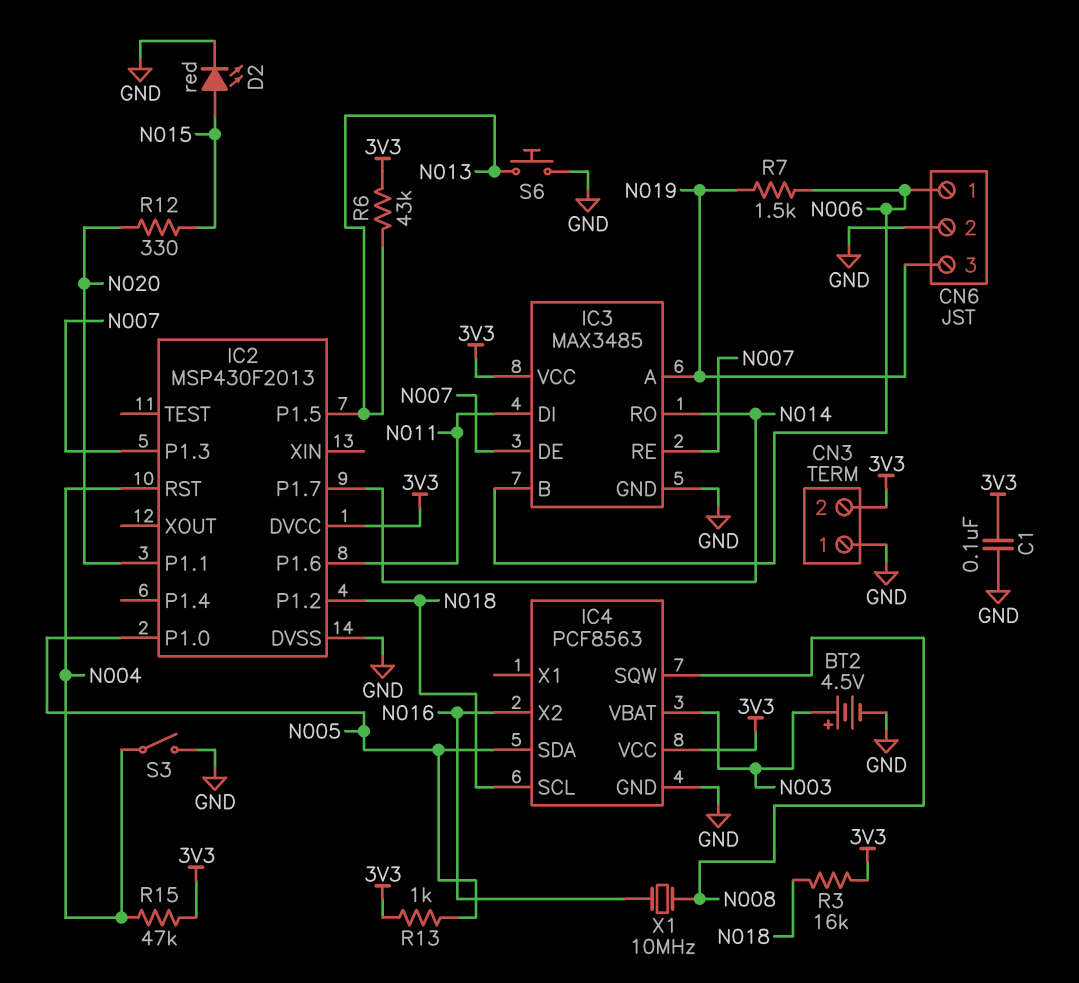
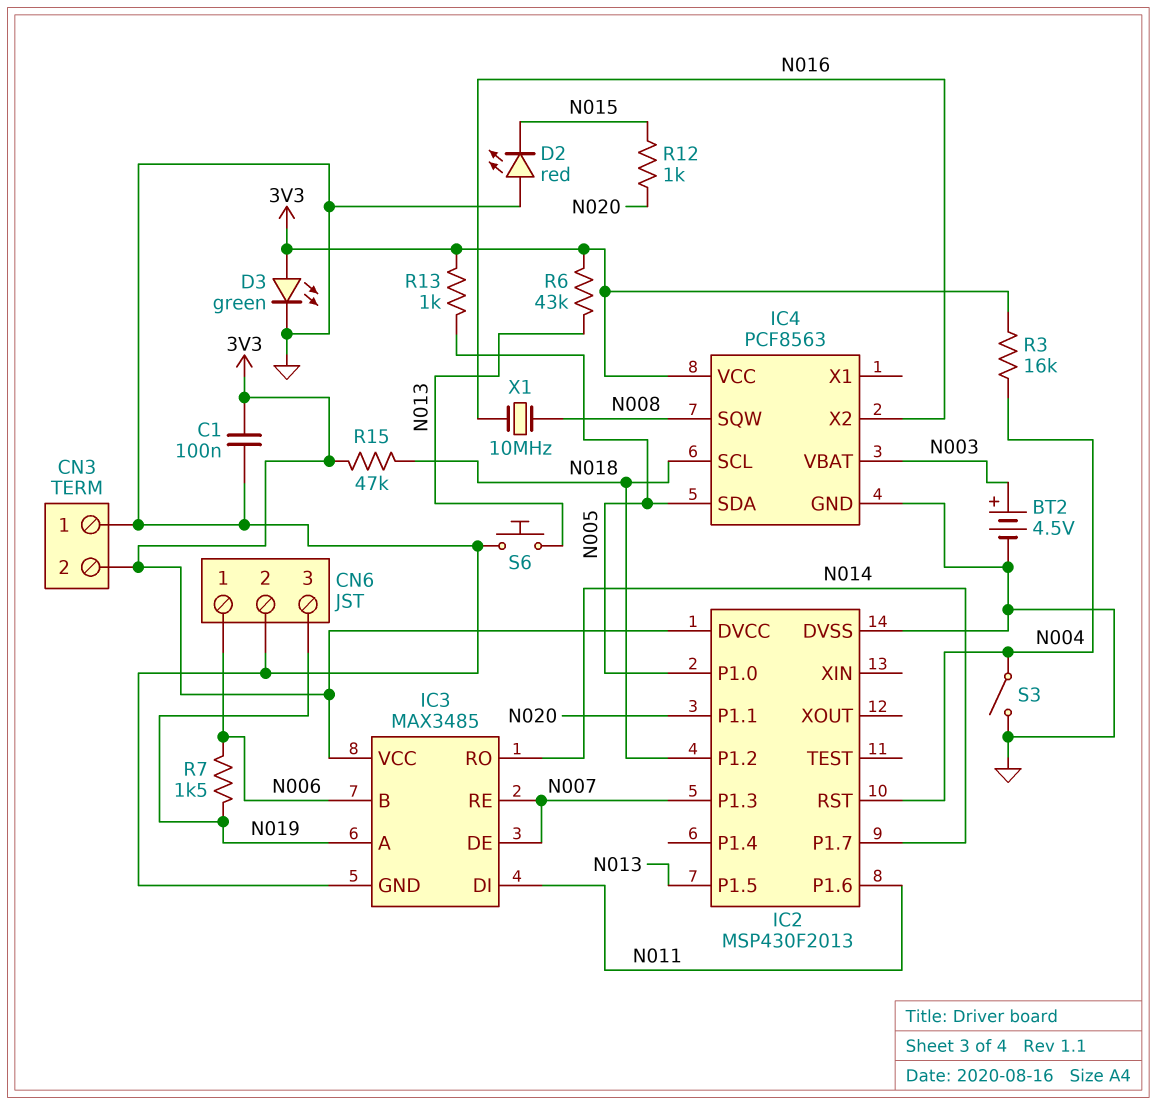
D2: LED red (A N015, K GND) -> LED red (A GND, K N015)
D3: none -> LED green (A 3V3, K GND)
R3: 16k (3V3, N018) -> 16k (3V3, N004)
R12: 330 (N015, N020) -> 1k (N015, N020)
R15: 47k (3V3, N004) -> 47k (3V3, N018)

